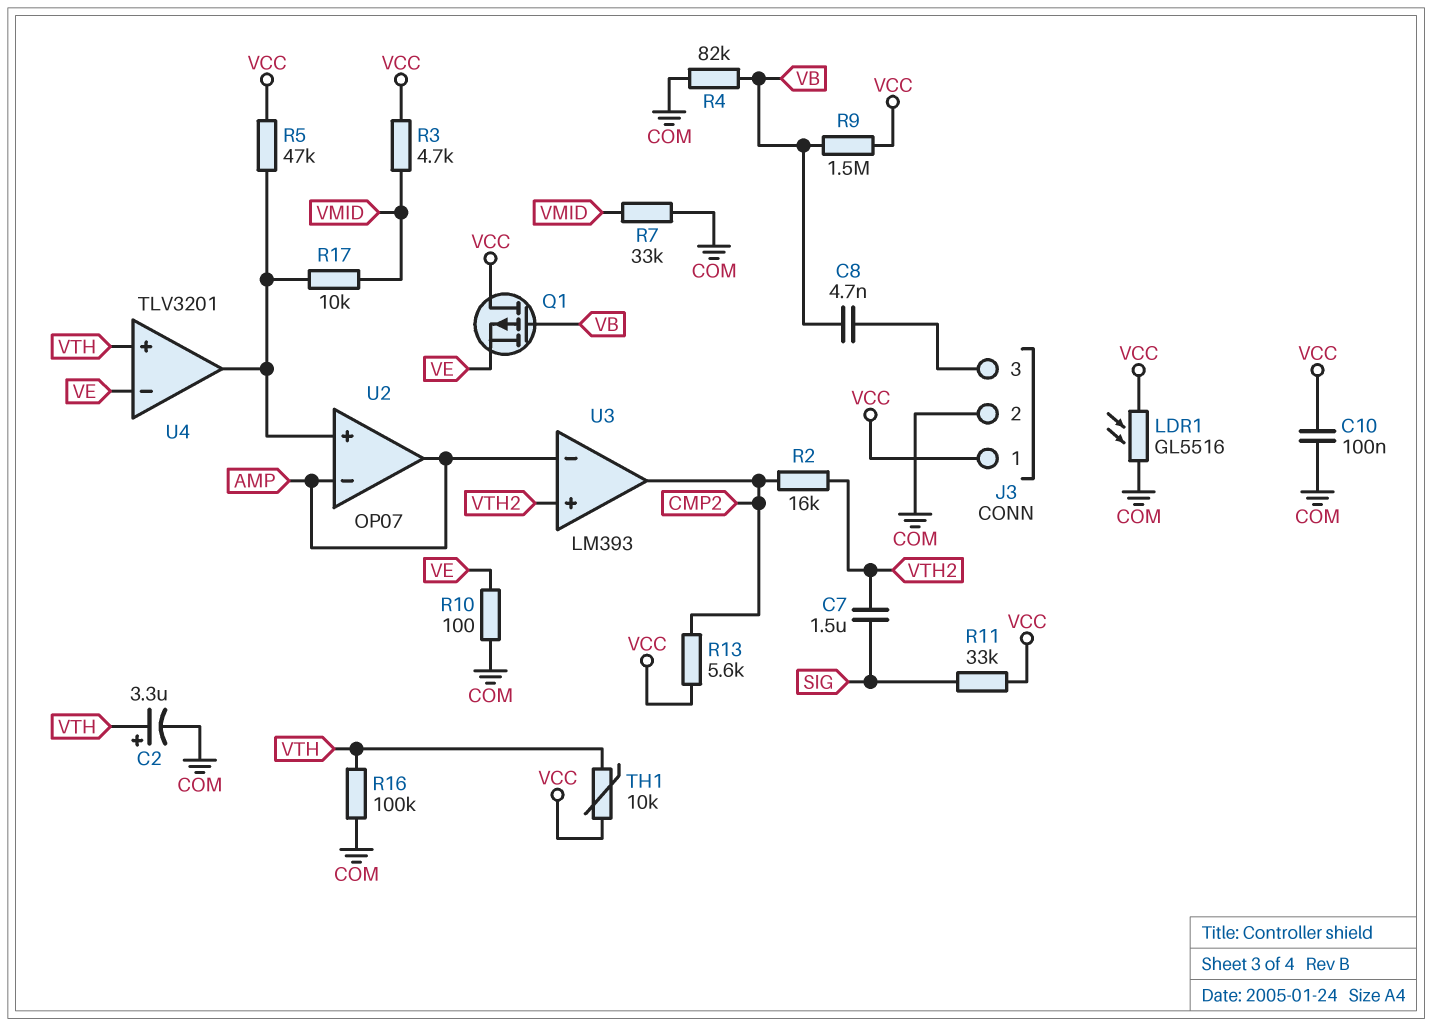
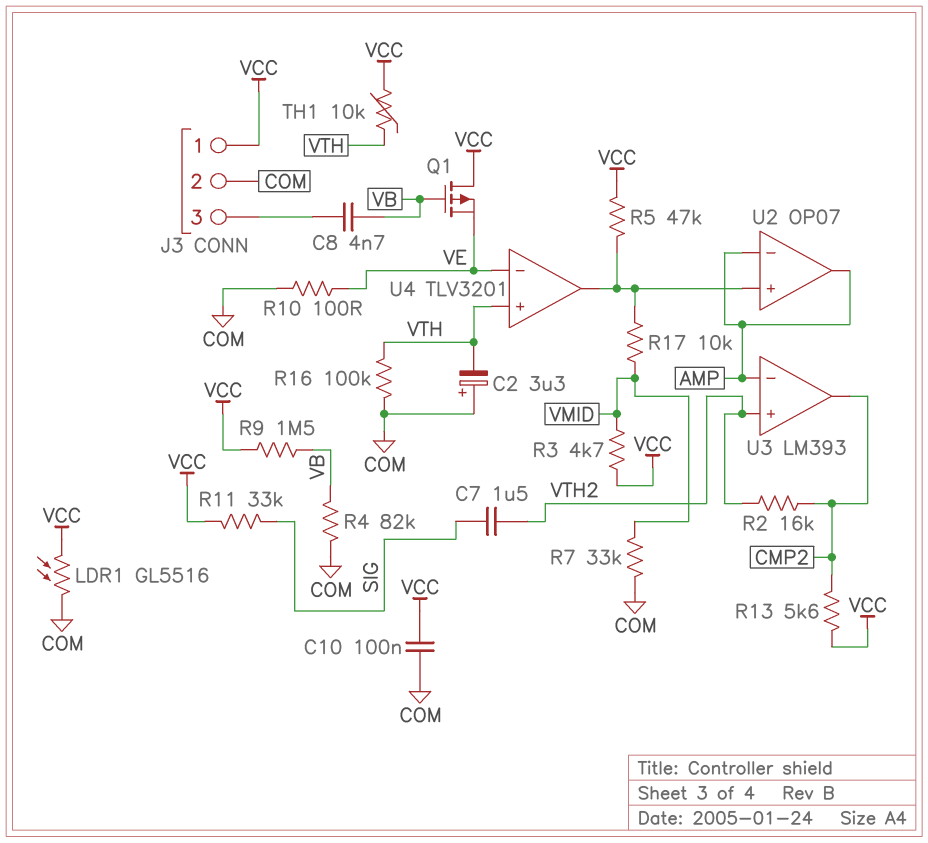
C2: 3.3uF (plus VTH, minus COM) -> 3.3uF (plus COM, minus VTH)

